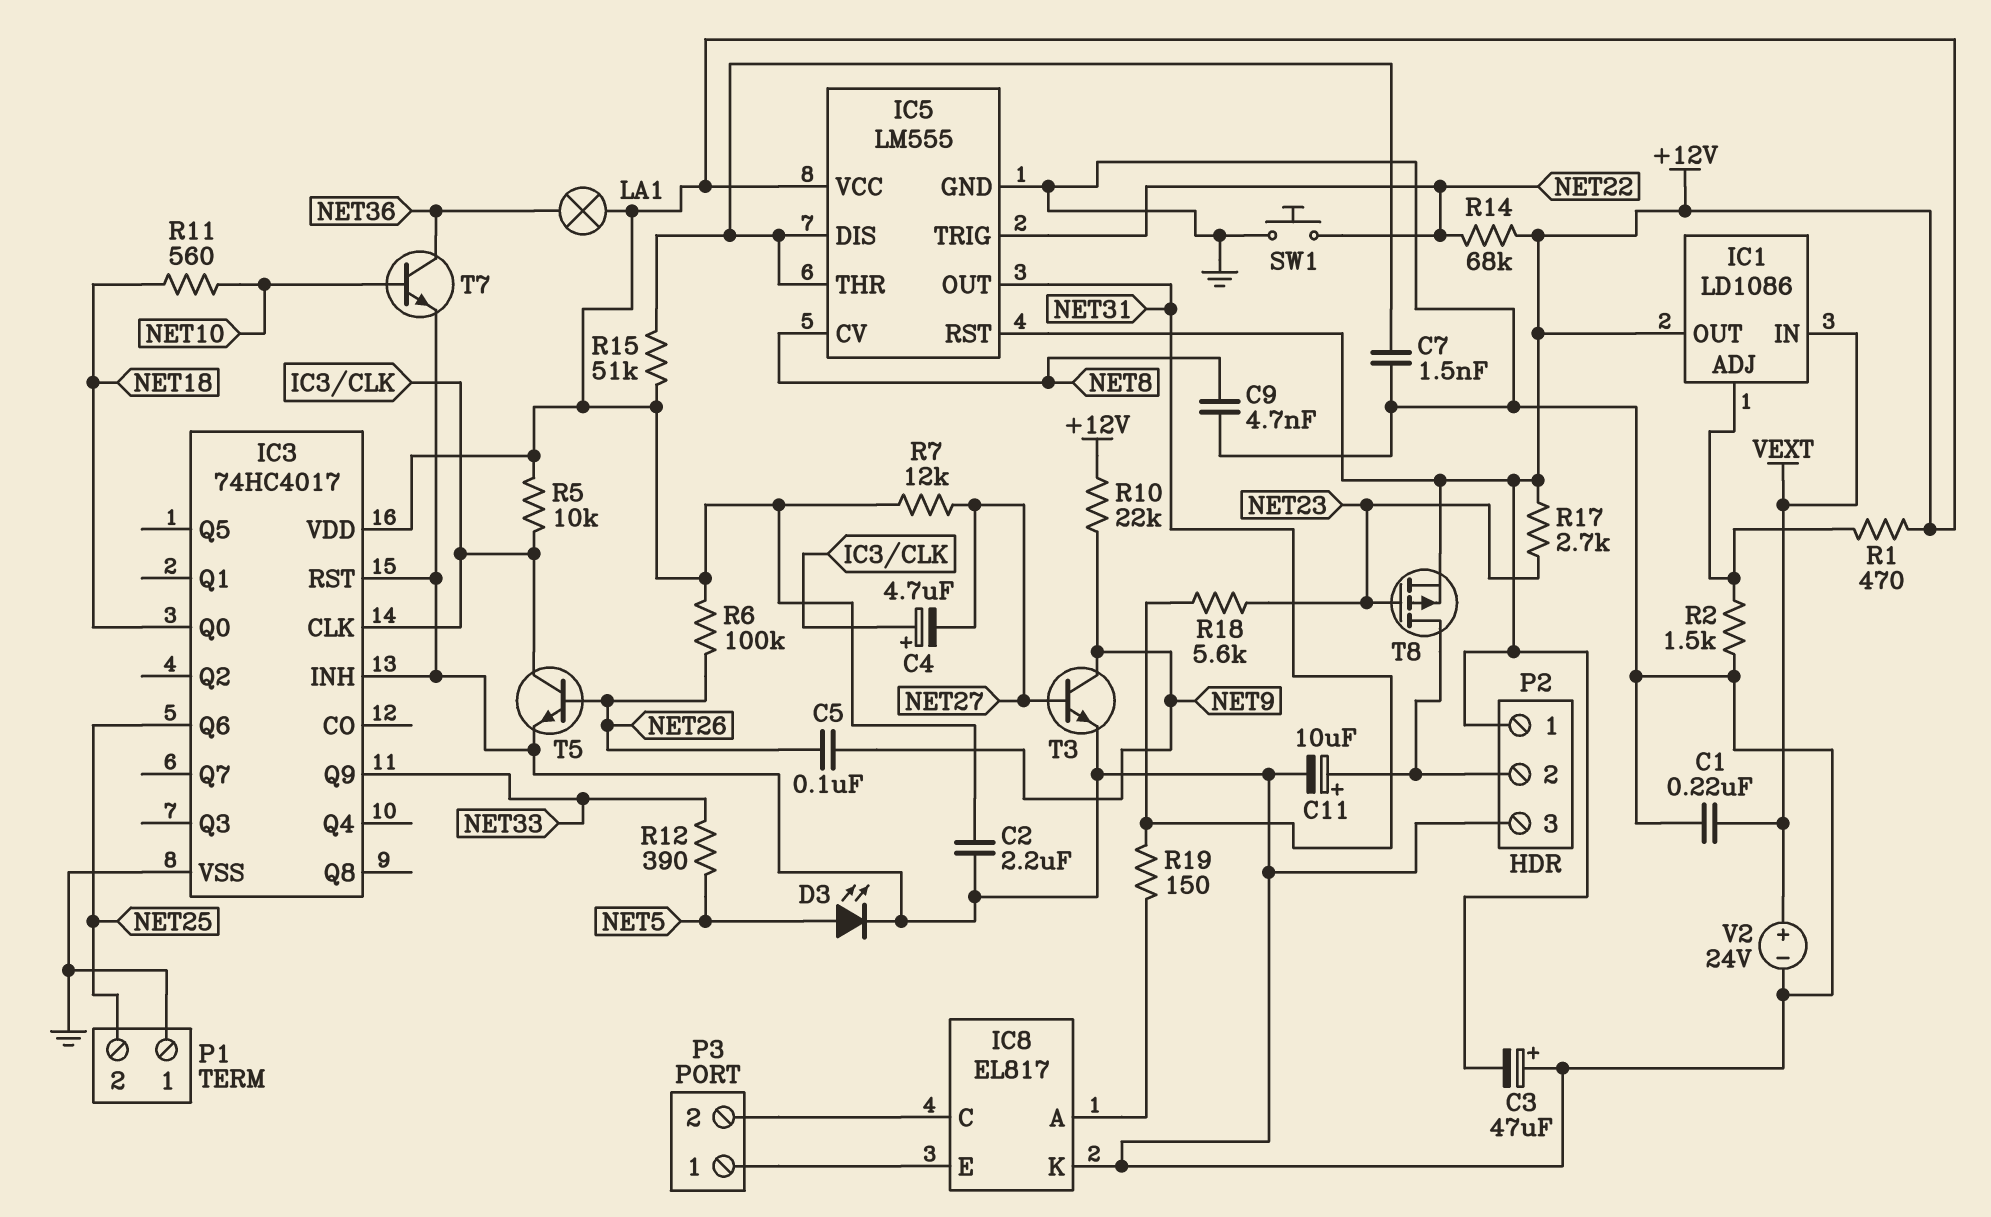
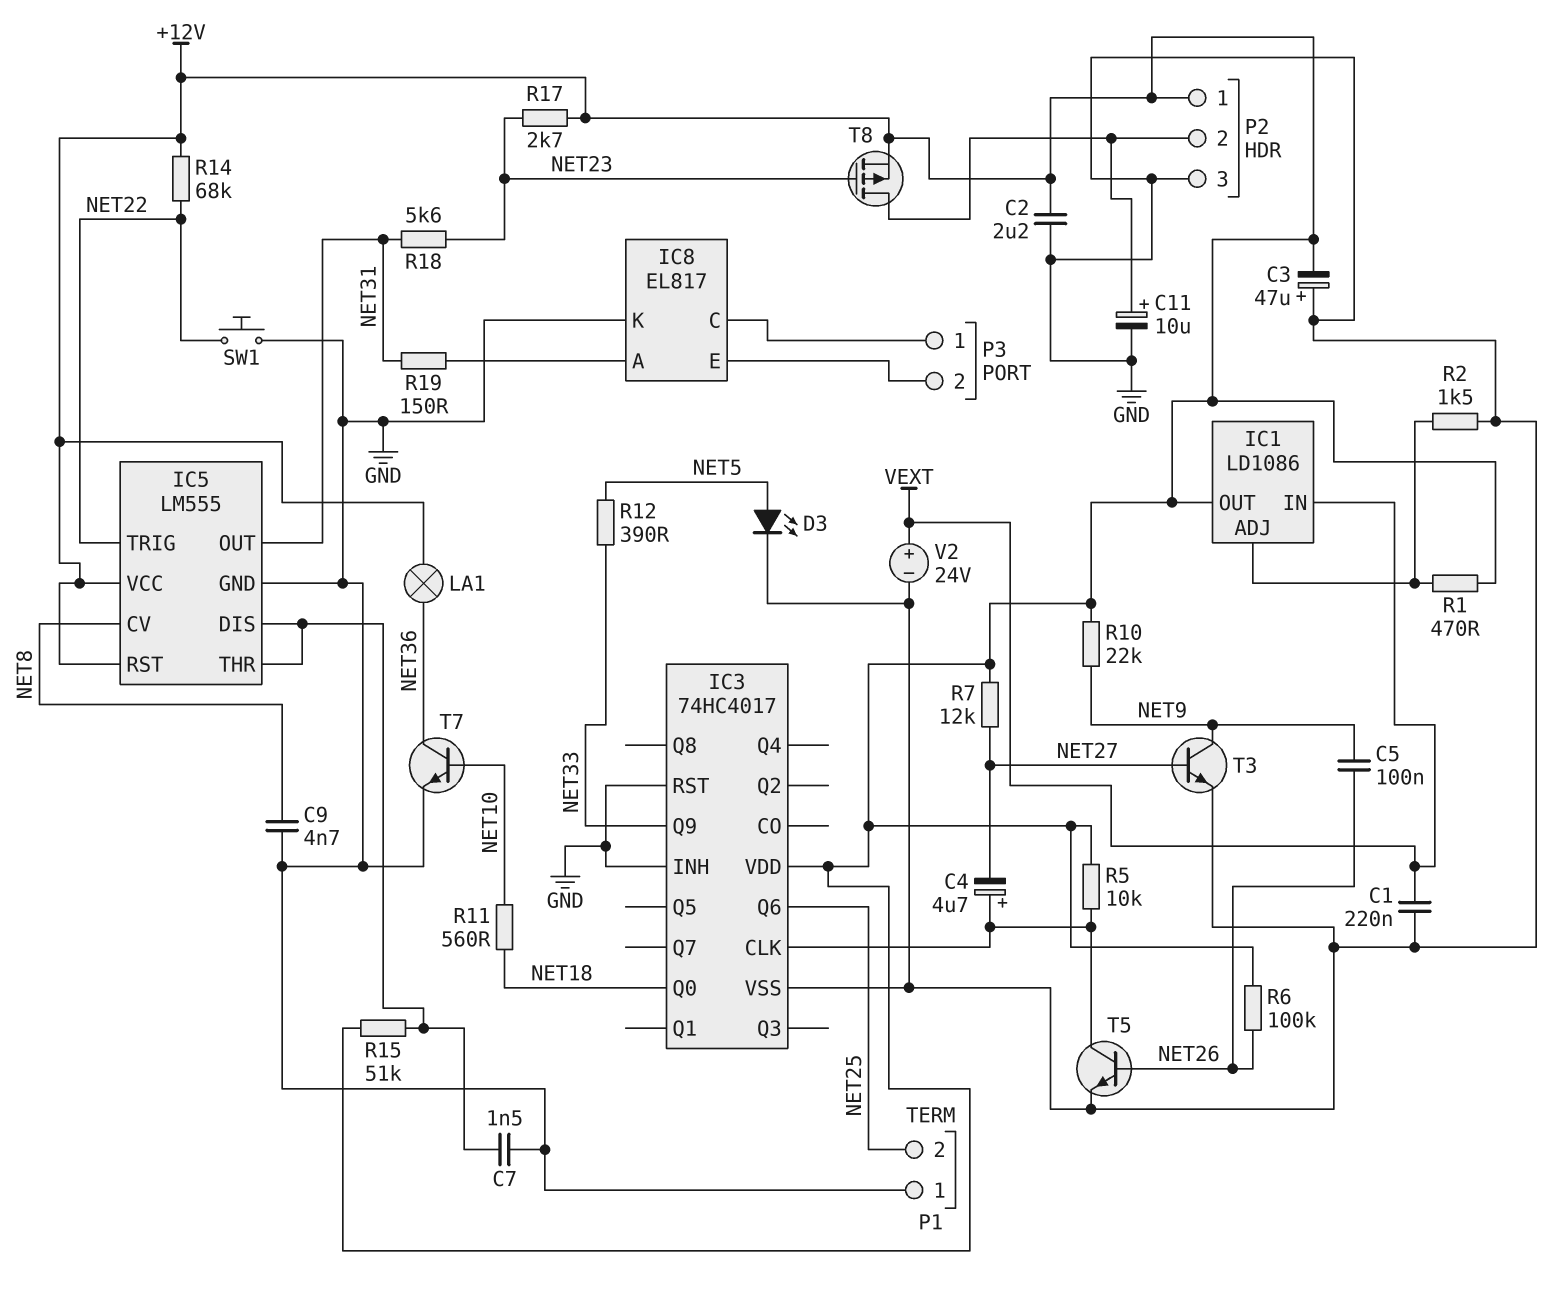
P3 pin 1: IC8/E -> IC8/C
P3 pin 2: IC8/C -> IC8/E

